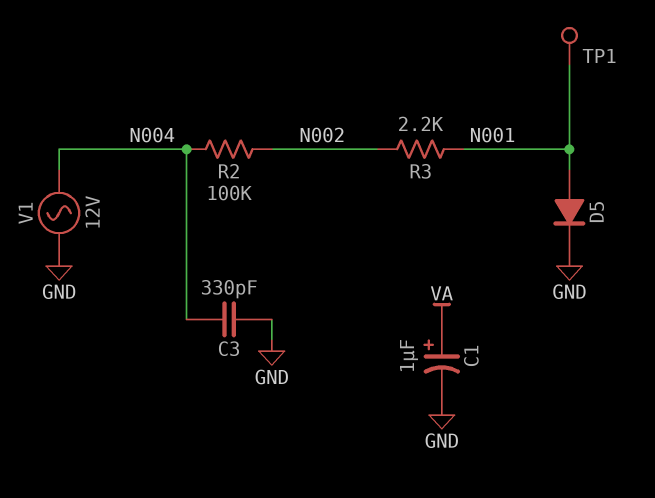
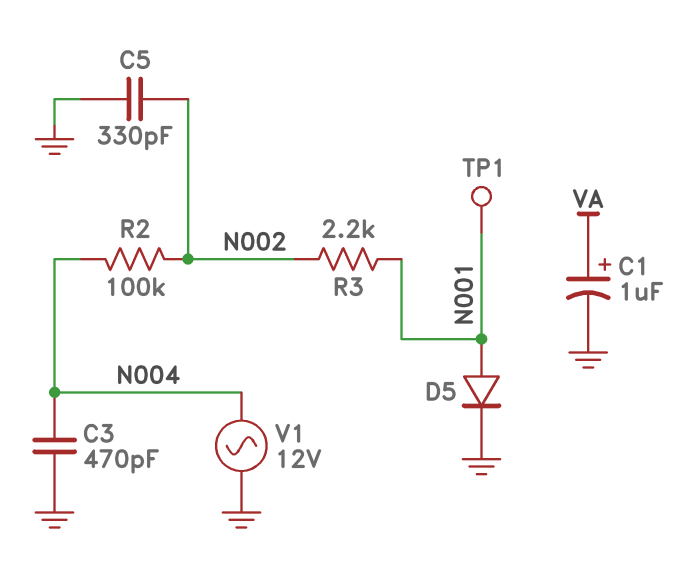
C3: 330pF (GND, N004) -> 470pF (GND, N004)
C5: none -> 330pF (GND, N002)

